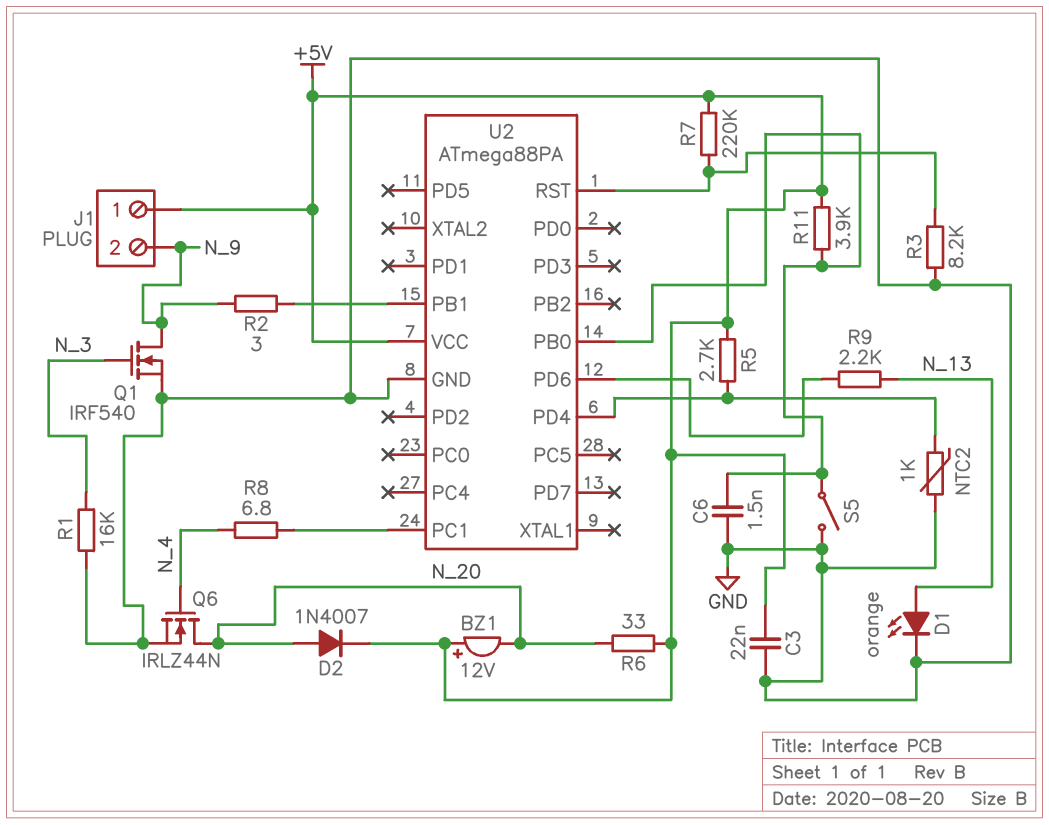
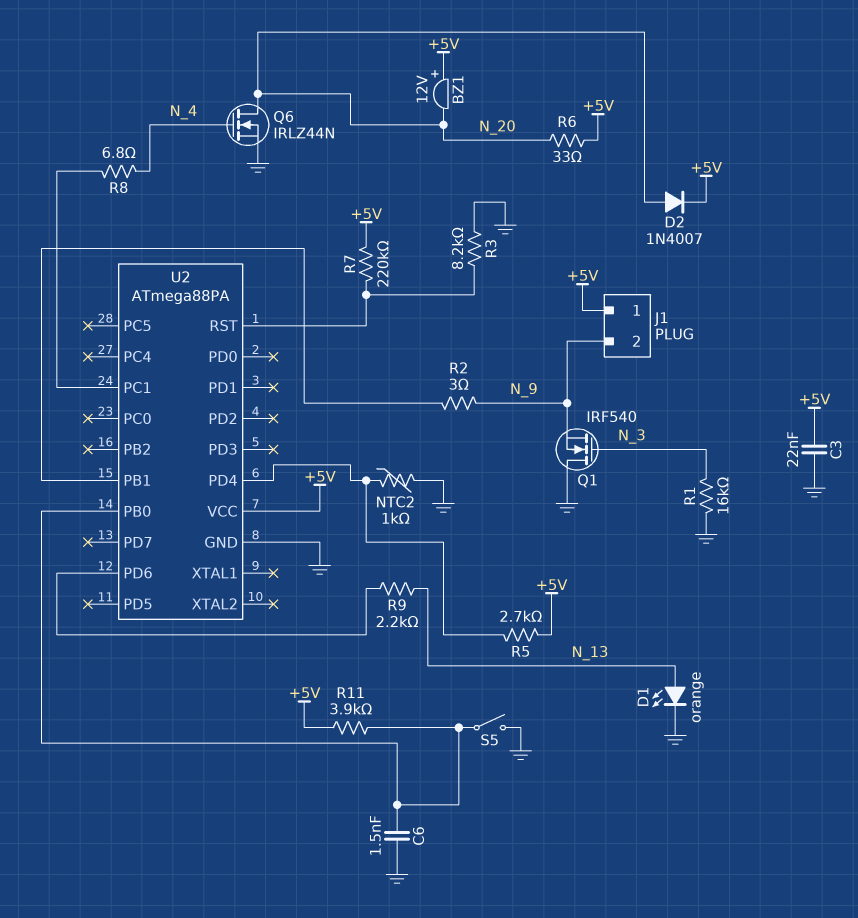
Q1: NMOS IRF540 (G N_3, D N_9, S GND) -> NMOS IRF540 (G N_3, D GND, S N_9)

